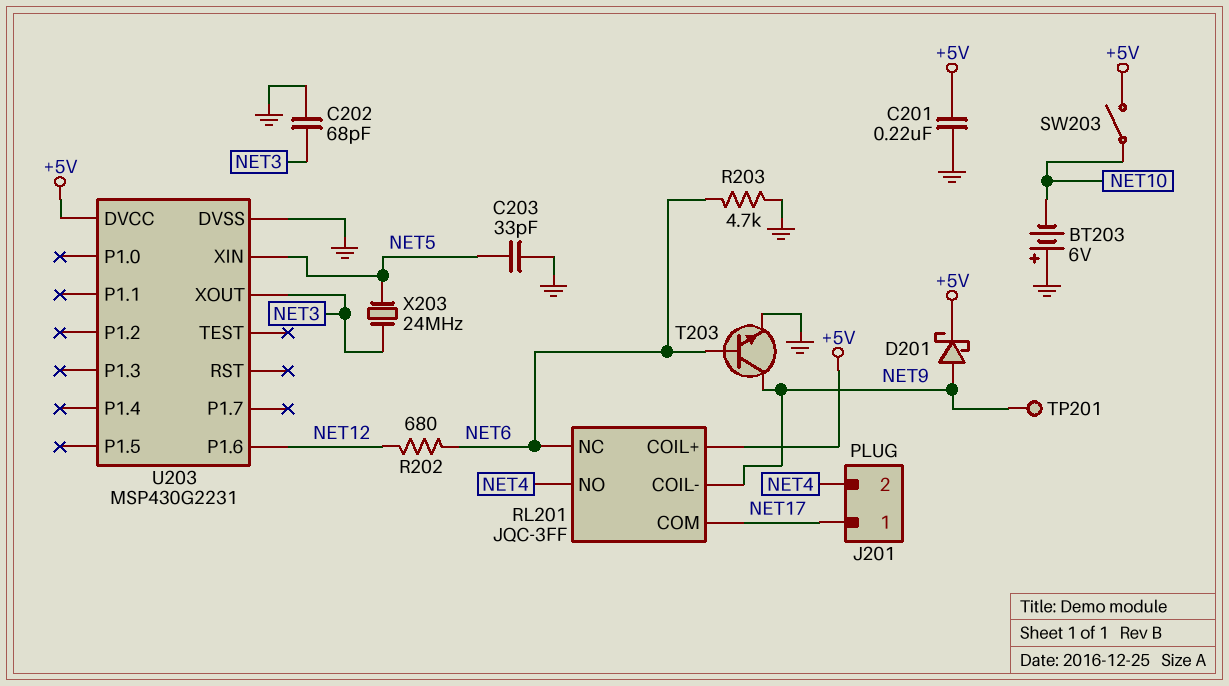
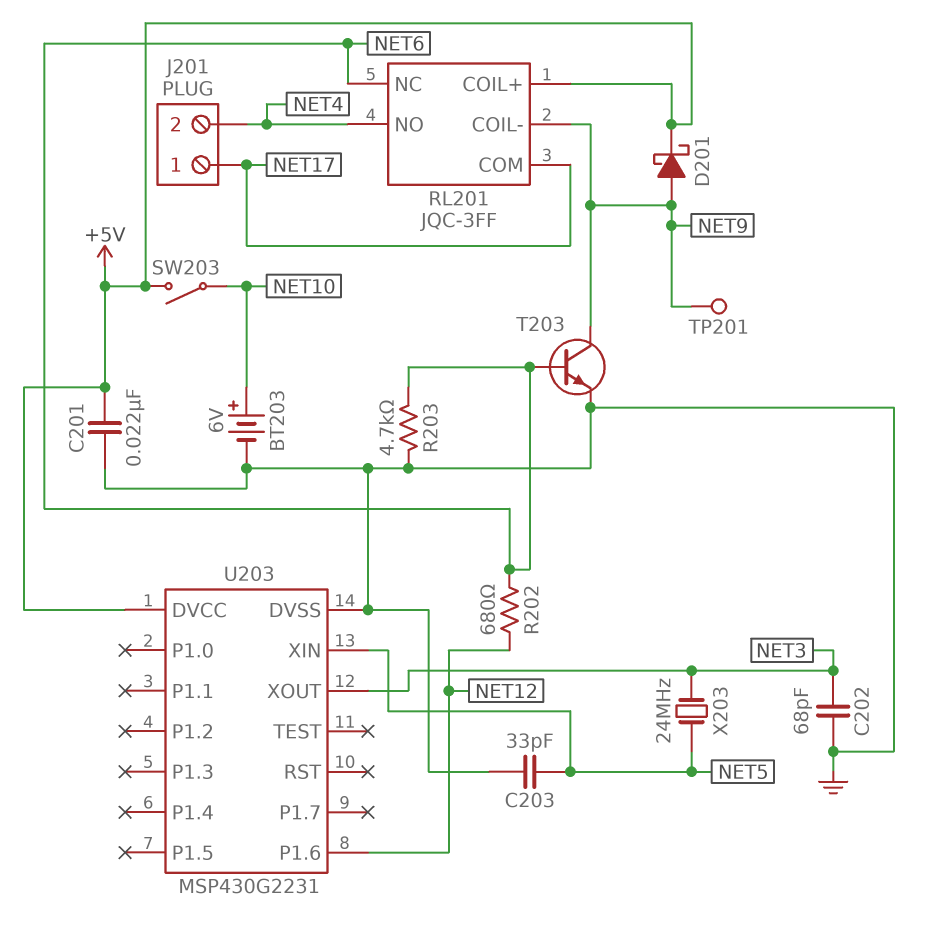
BT203: 6V (plus GND, minus NET10) -> 6V (plus NET10, minus GND)
C201: 220nF (+5V, GND) -> 22nF (+5V, GND)

